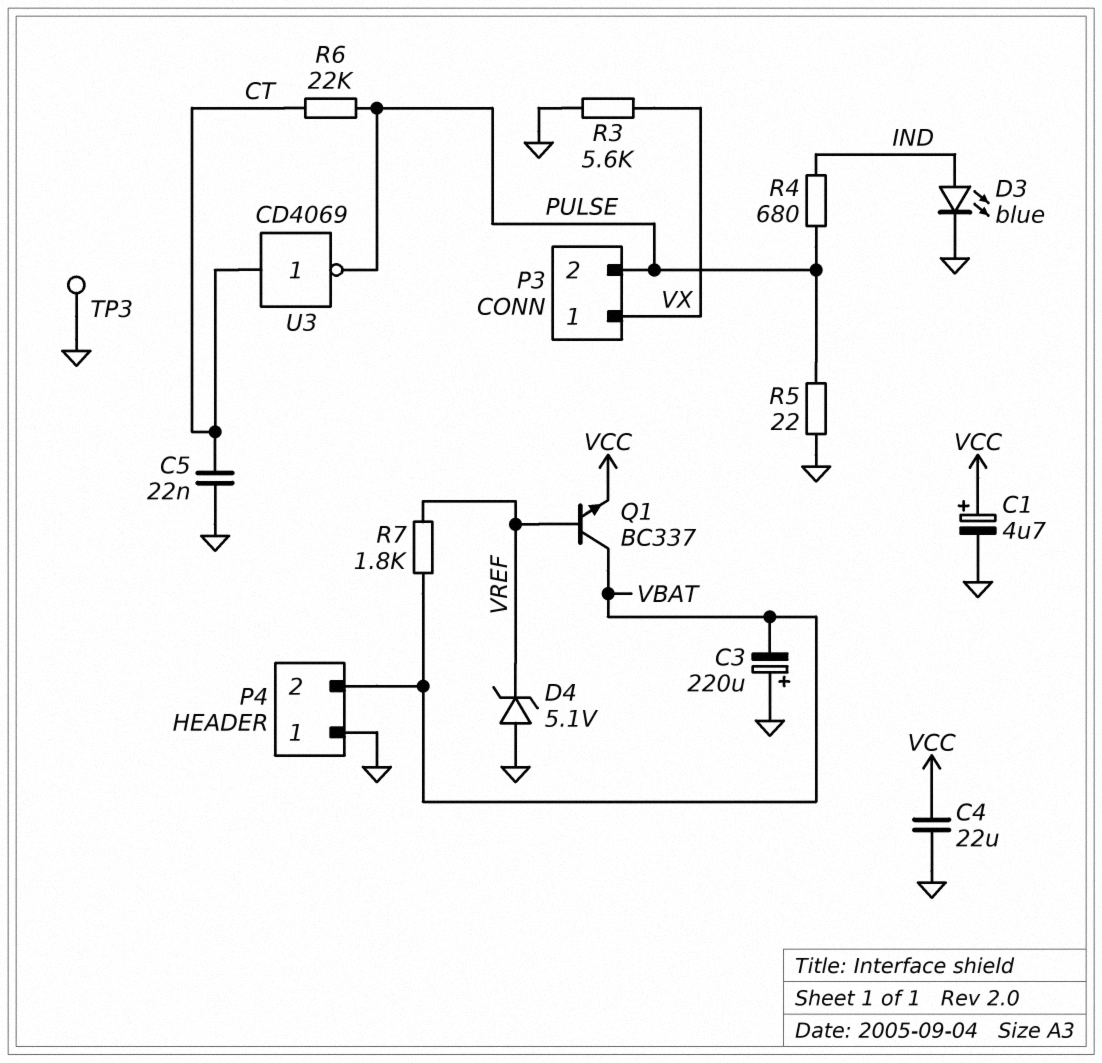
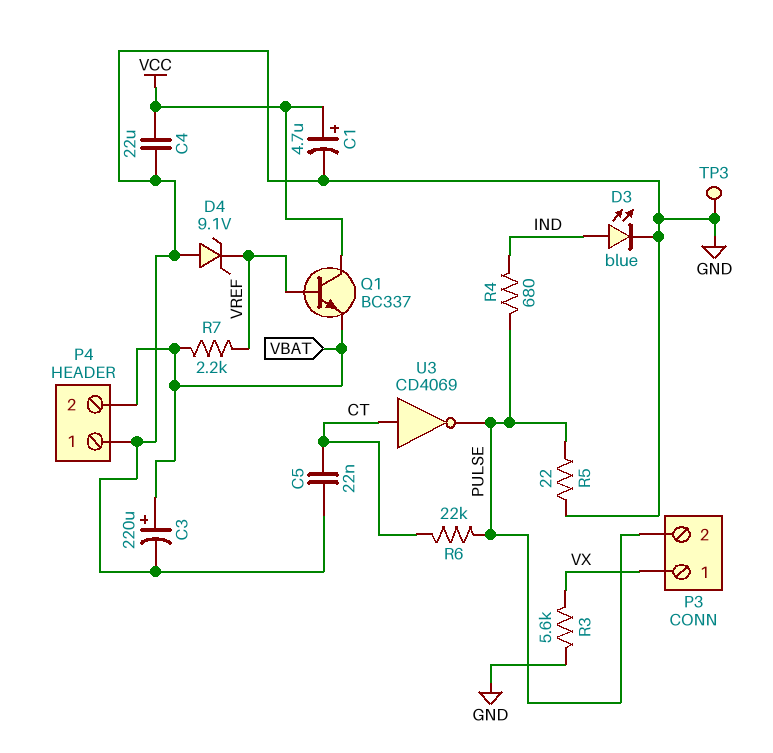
C3: 220uF (plus GND, minus VBAT) -> 220uF (plus VBAT, minus GND)
D4: zener 5.1V (A GND, K VREF) -> zener 9.1V (A GND, K VREF)
Q1: NPN BC337 (B VREF, C VBAT, E VCC) -> NPN BC337 (B VREF, C VCC, E VBAT)
R7: 1.8k (VBAT, VREF) -> 2.2k (VBAT, VREF)

